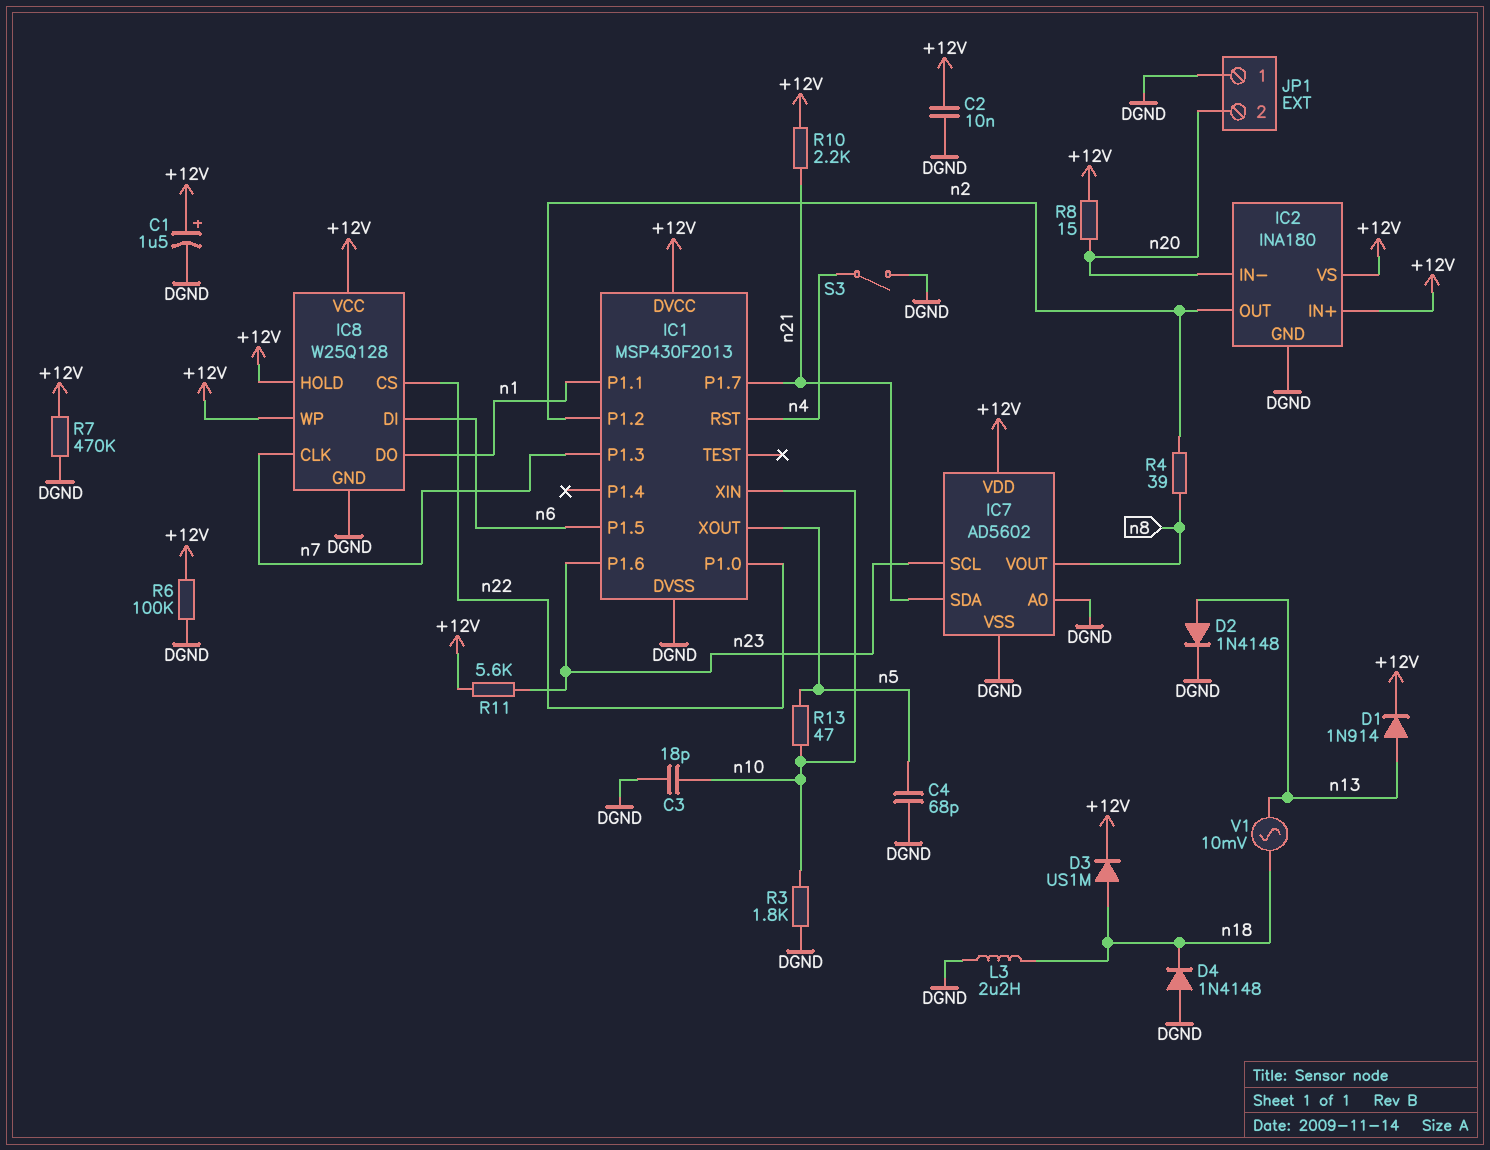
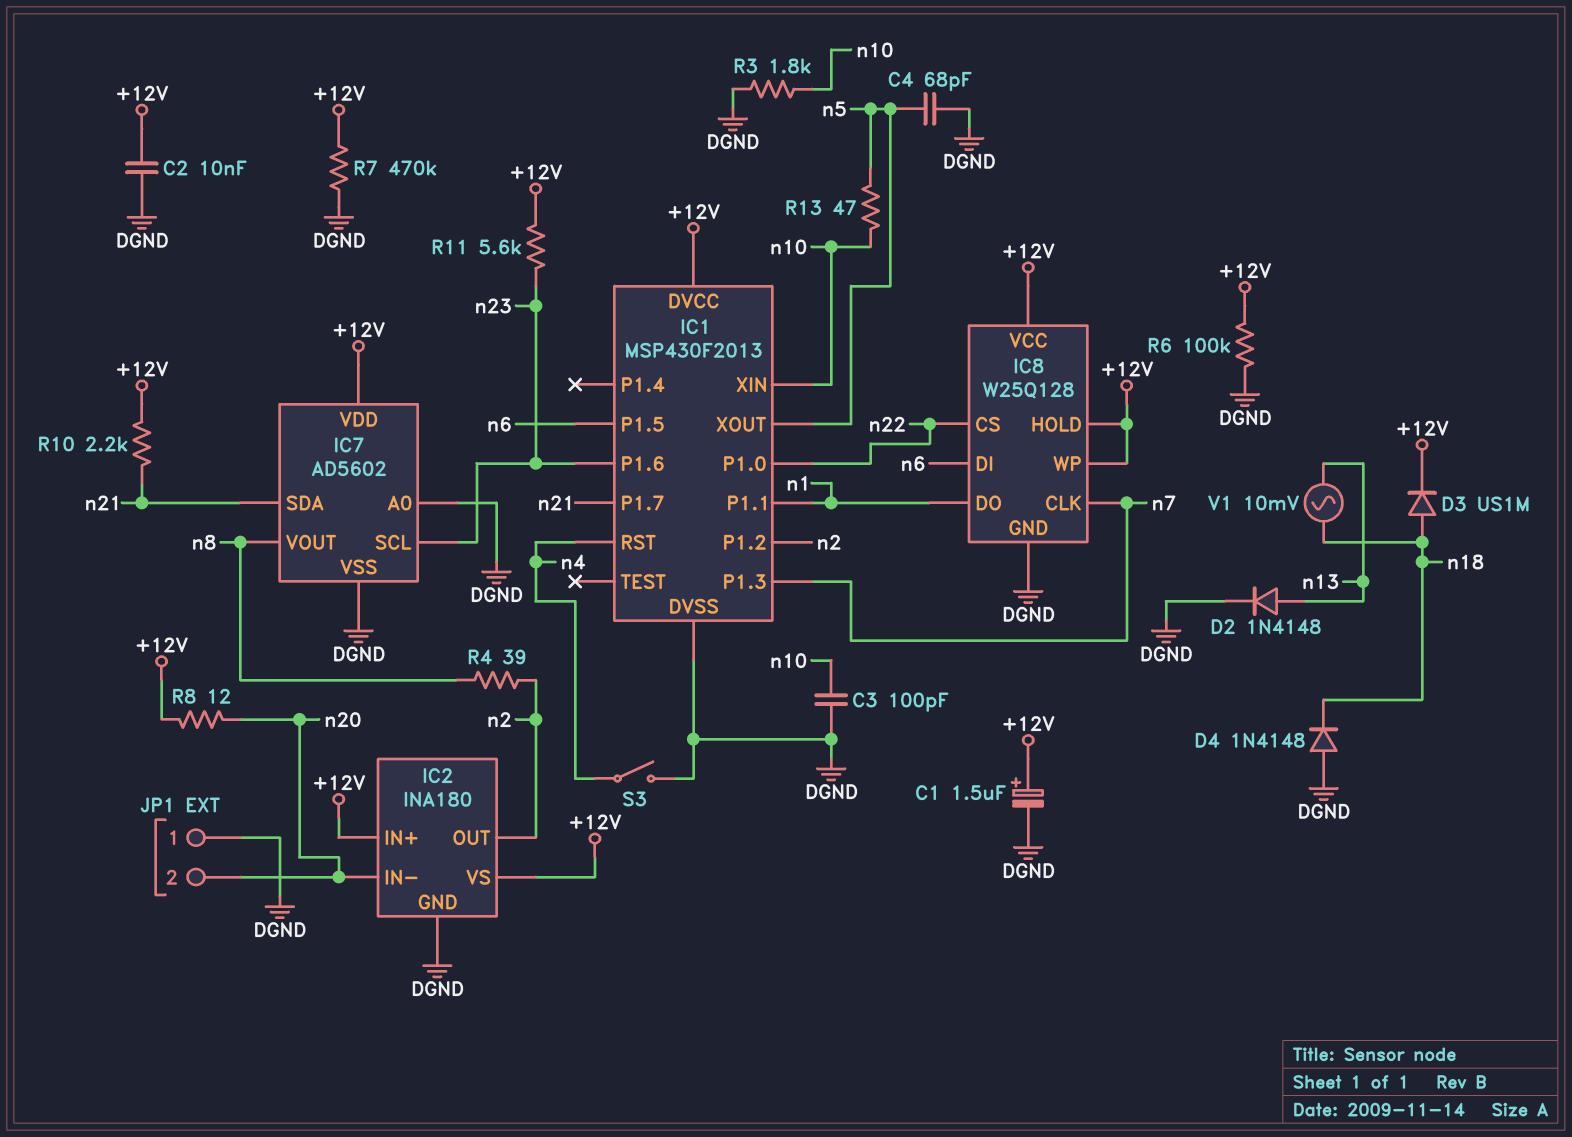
C3: 18pF (DGND, n10) -> 100pF (DGND, n10)
D1: diode 1N914 (A n13, K +12V) -> none
L3: 2.2uH (DGND, n18) -> none
R8: 15 (+12V, n20) -> 12 (+12V, n20)

